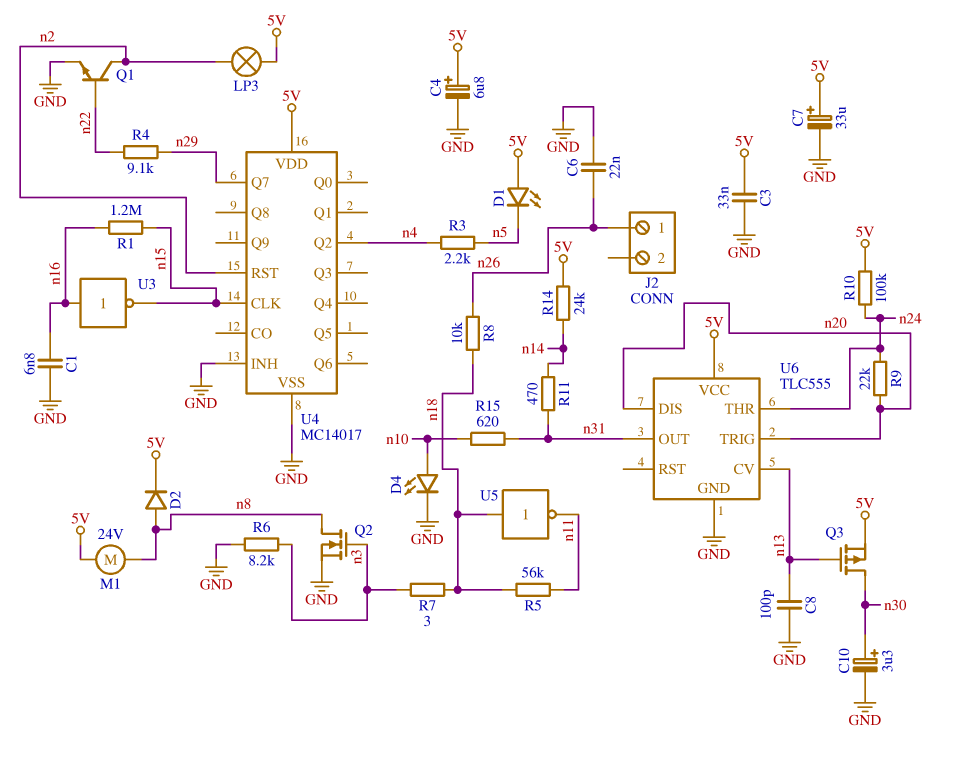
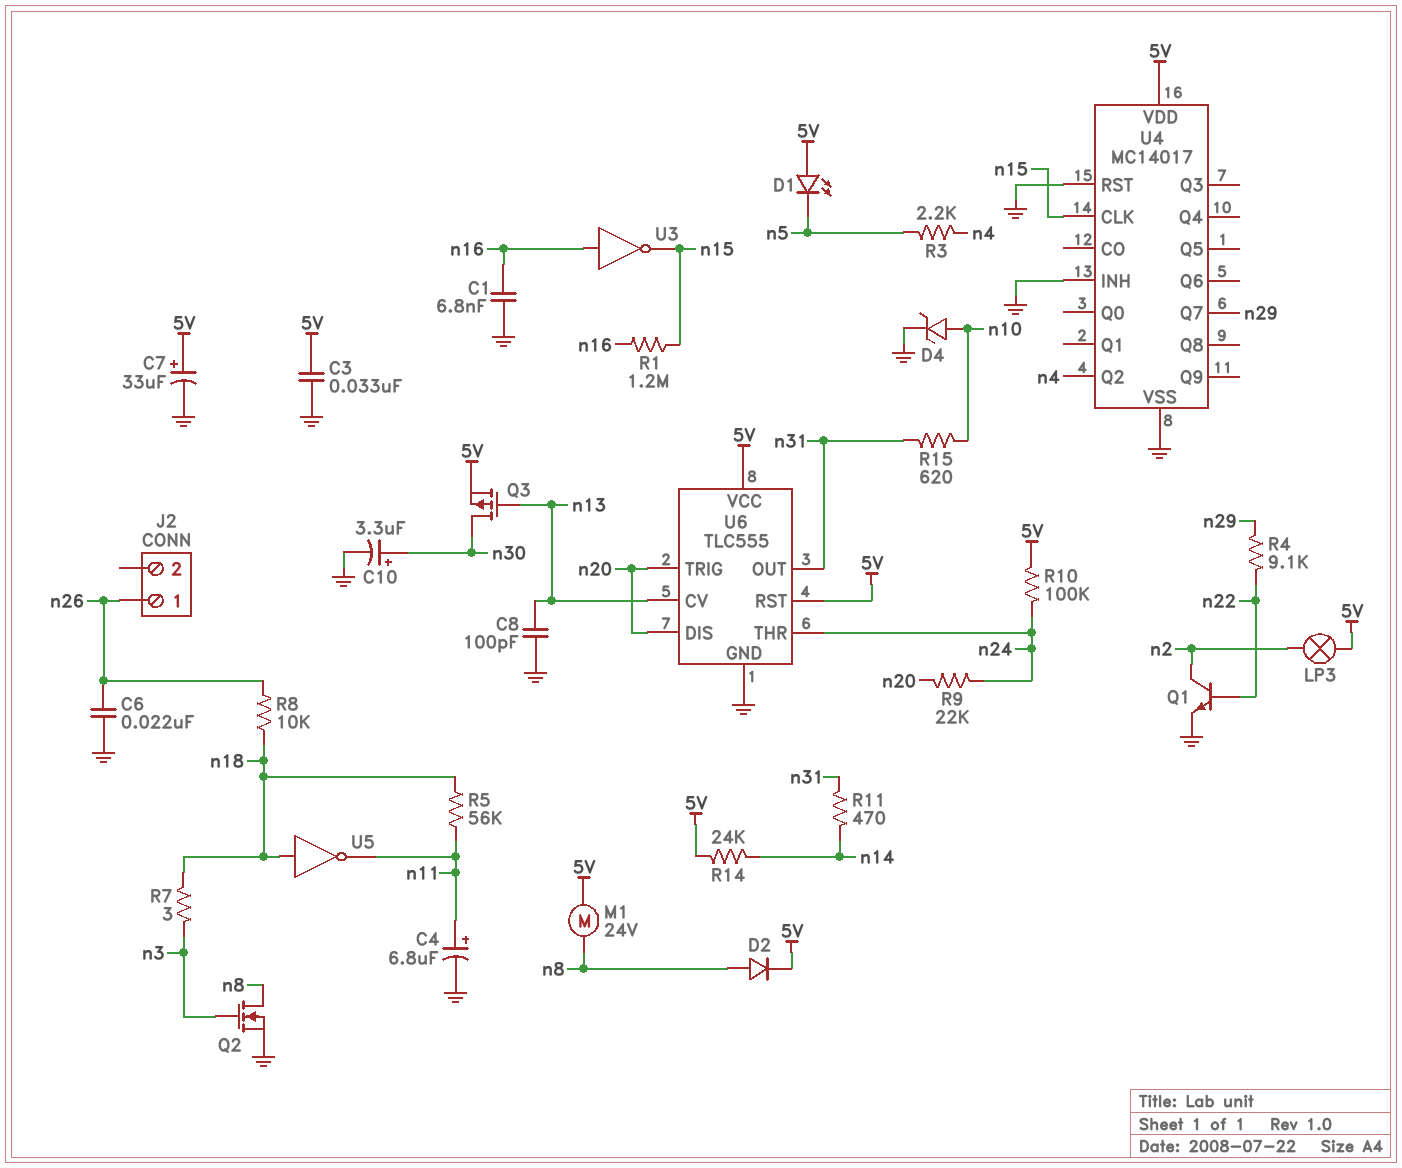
C4: 6.8uF (plus 5V, minus GND) -> 6.8uF (plus n11, minus GND)
D4: LED (A n10, K GND) -> zener (A n10, K GND)
R6: 8.2k (GND, n3) -> none
U4 pin RST: n2 -> GND
U6 pin RST: none -> 5V

